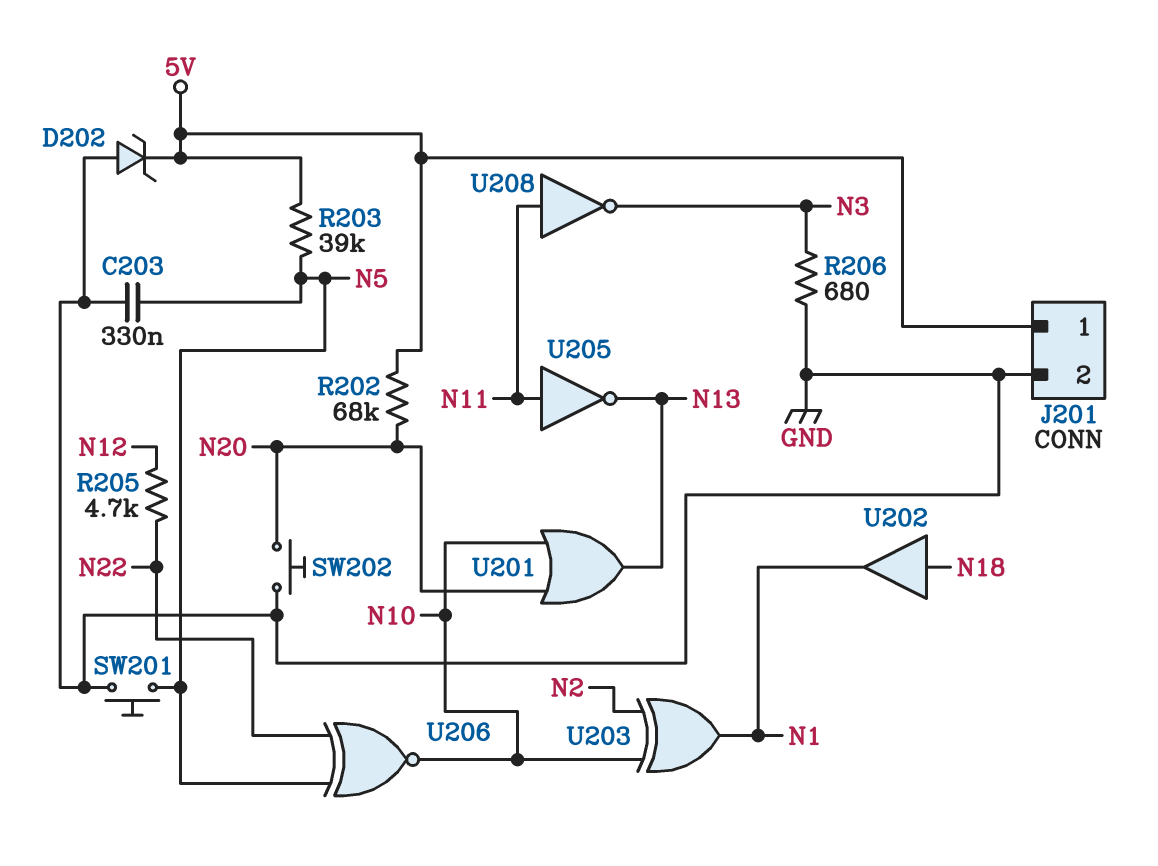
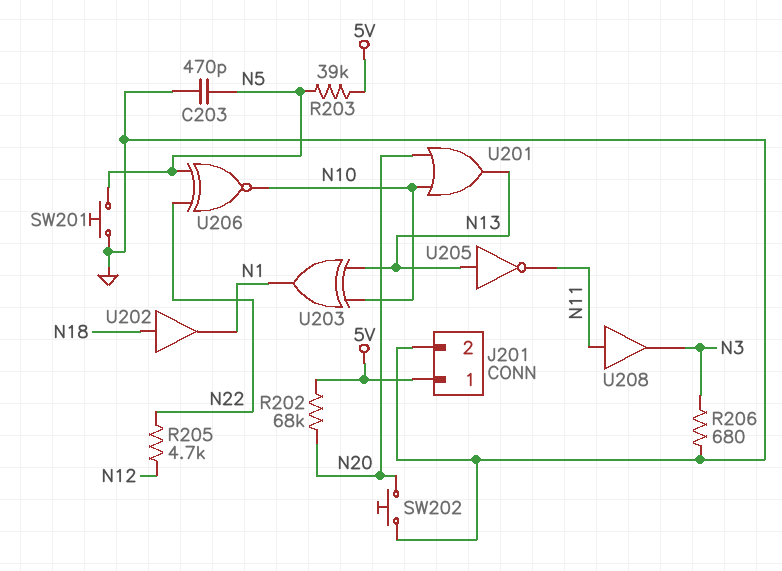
C203: 330nF (GND, N5) -> 470pF (GND, N5)
D202: zener (A GND, K 5V) -> none
U203: XOR (in N2, in N10, out N1) -> XOR (in N10, in N13, out N1)
U205: NOT (in N11, out N13) -> NOT (in N13, out N11)
U208: NOT (in N11, out N3) -> buffer (in N11, out N3)

